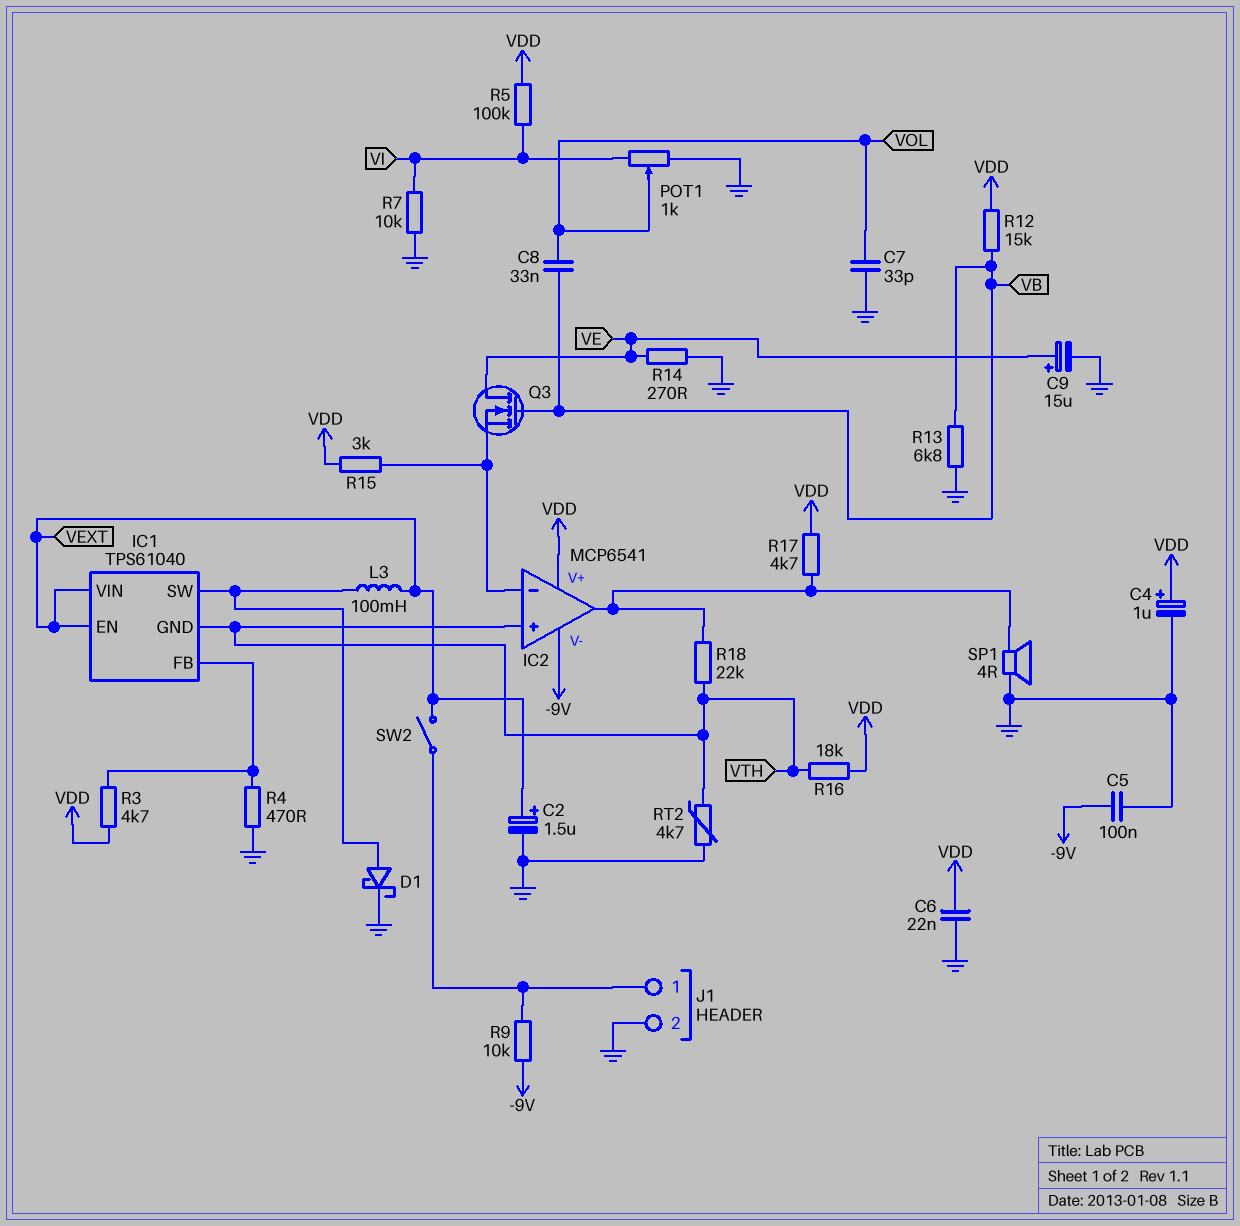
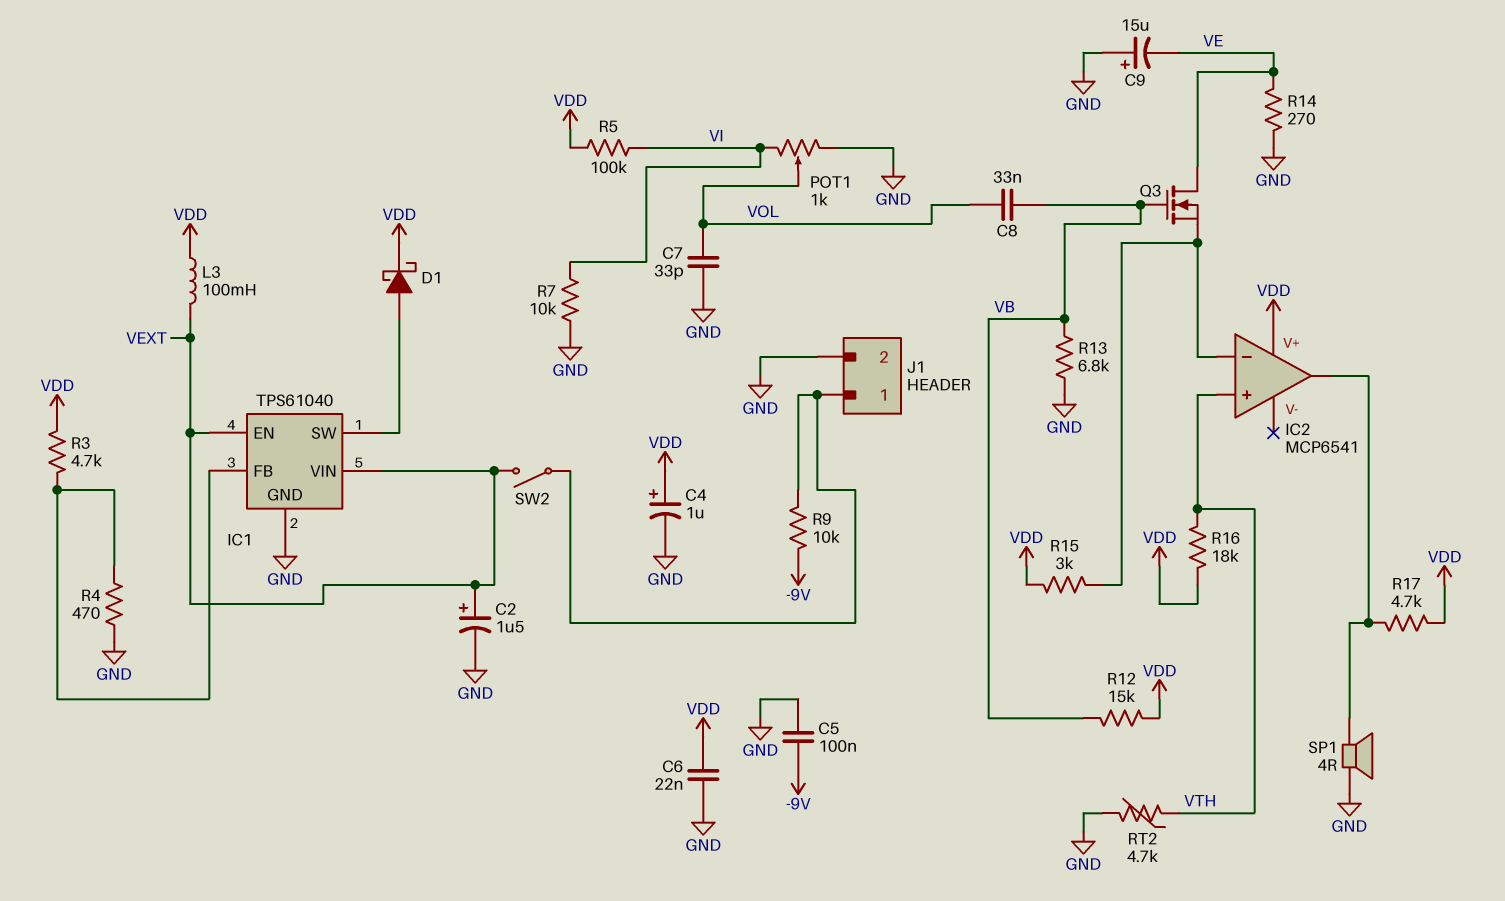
C9: 15uF (plus VE, minus GND) -> 15uF (plus GND, minus VE)
D1: schottky (A IC1/SW, K GND) -> schottky (A IC1/SW, K VDD)
IC1 pin GND: VTH -> GND
IC2 pin V-: -9V -> none
L3: 100mH (IC1/SW, VEXT) -> 100mH (VDD, VEXT)
R18: 22k (IC2/out, VTH) -> none

